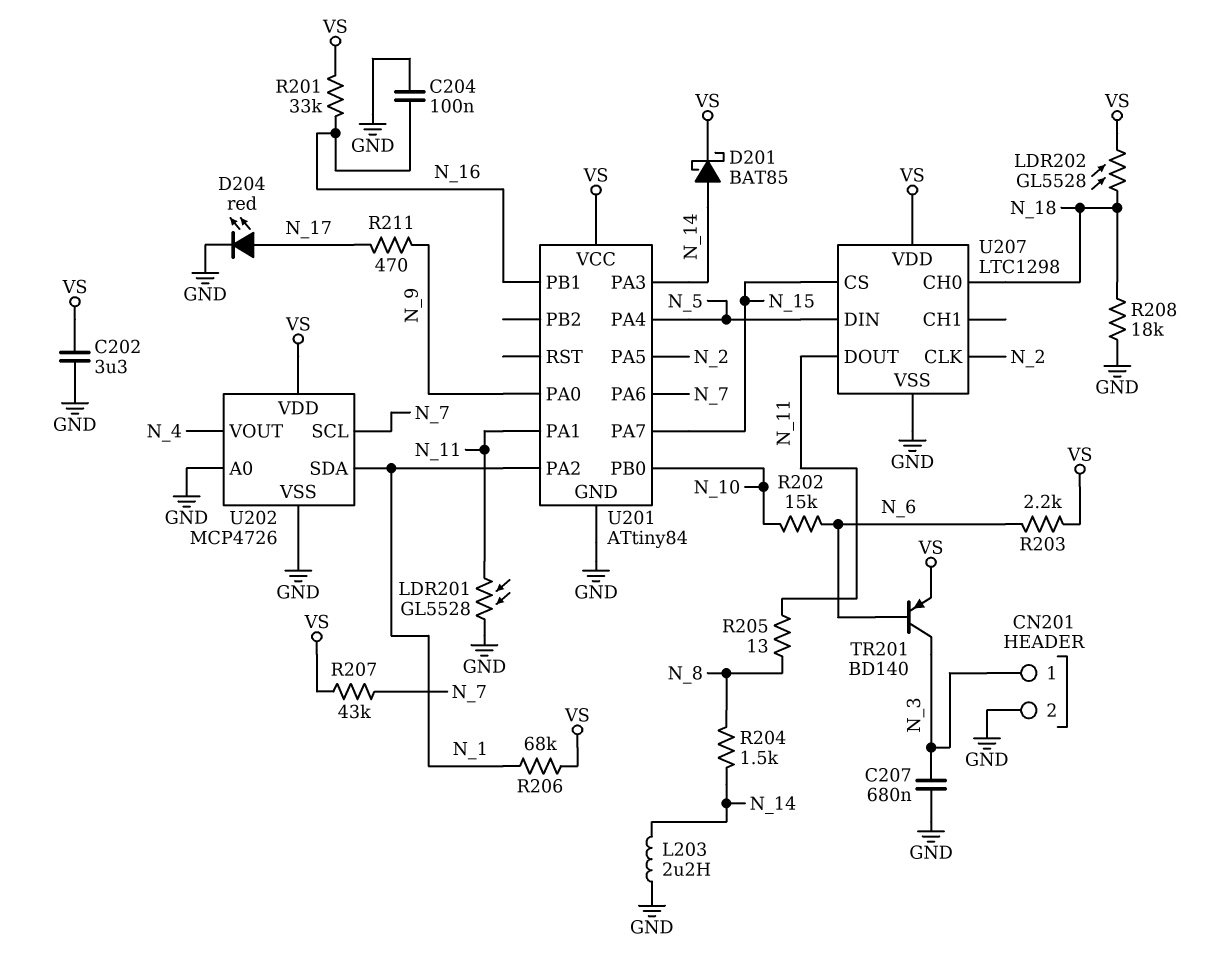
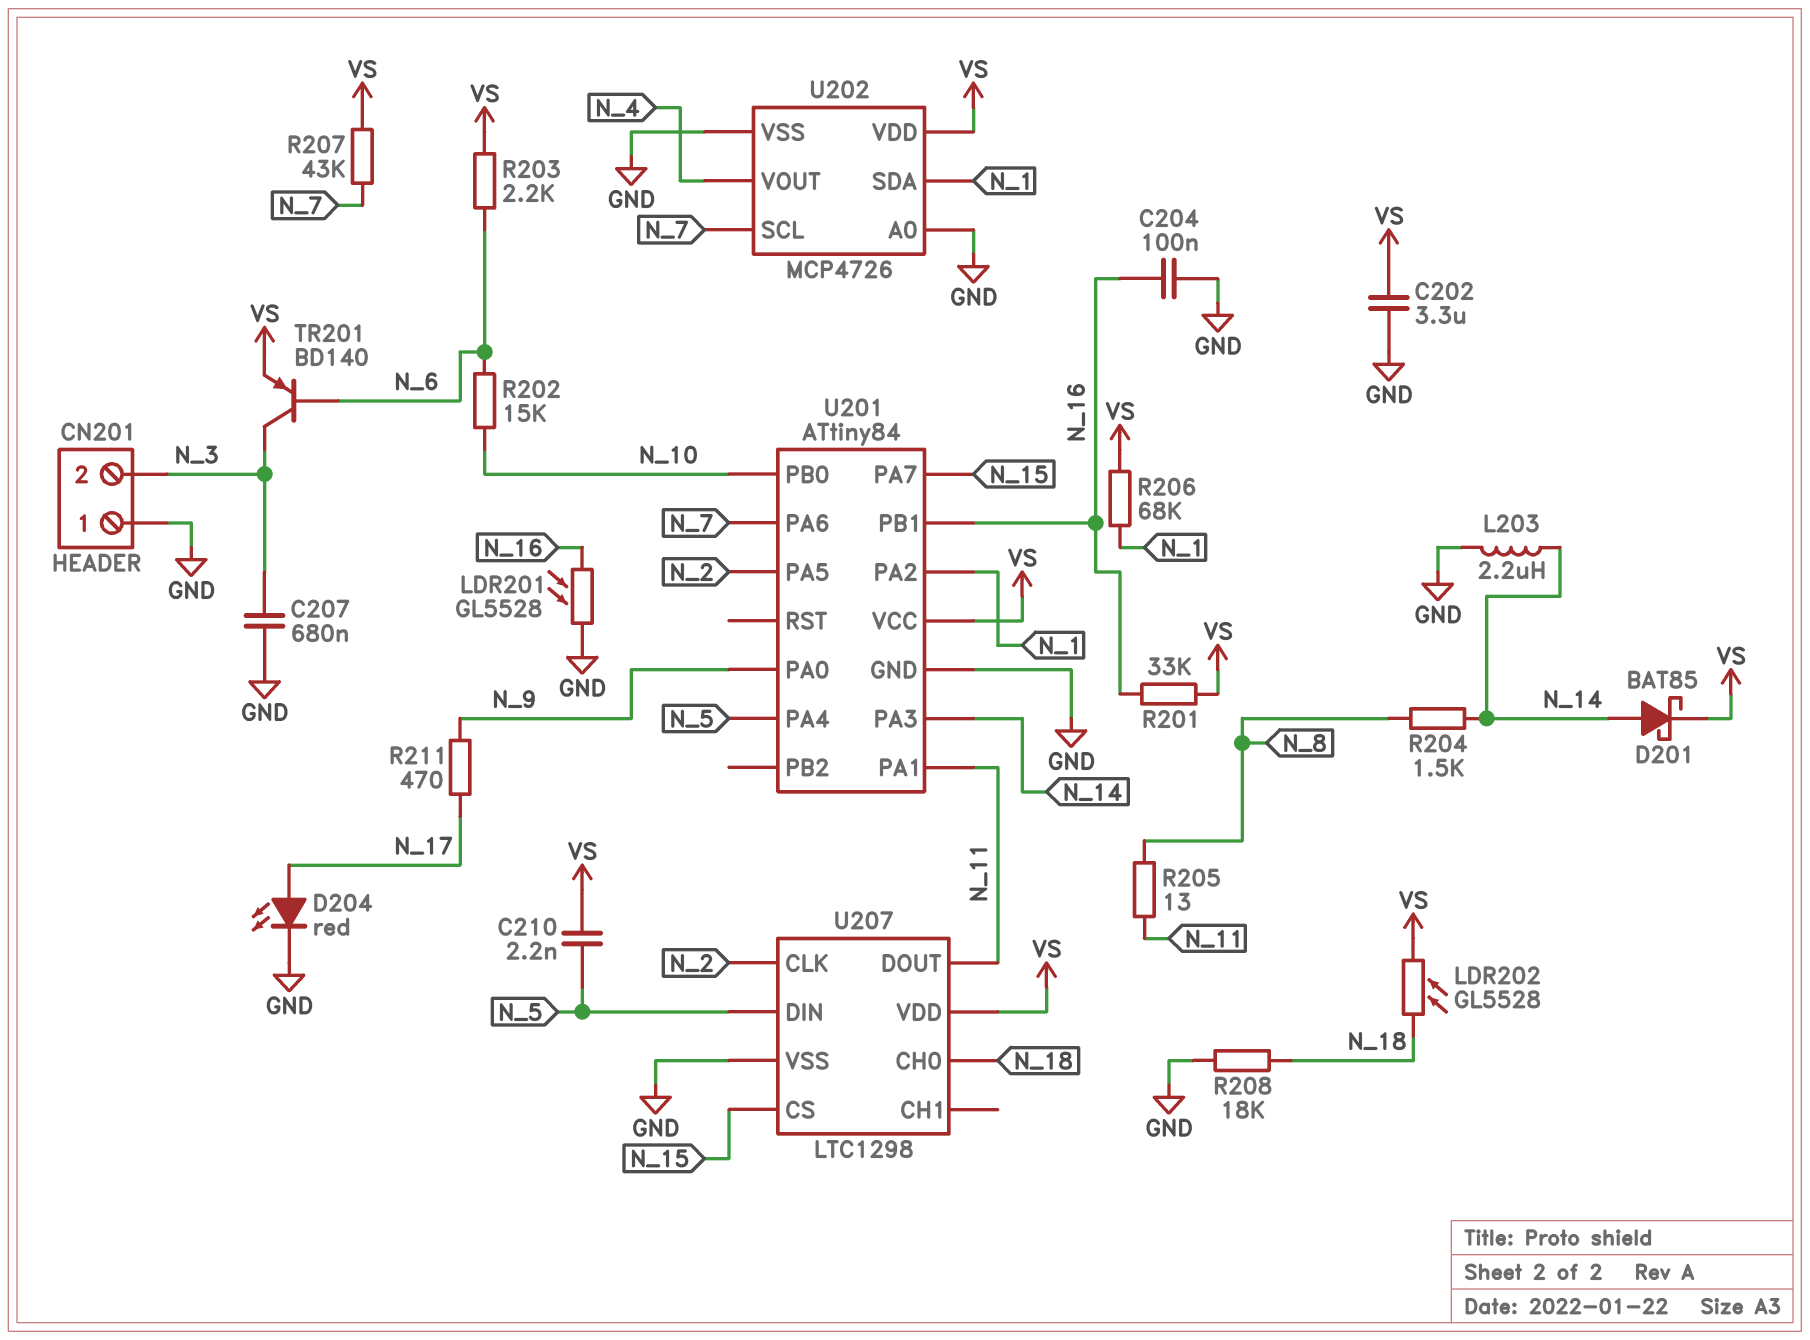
C210: none -> 2.2nF (N_5, VS)
CN201 pin 1: N_3 -> GND
CN201 pin 2: GND -> N_3
LDR201: GL5528 (GND, N_11) -> GL5528 (GND, N_16)

